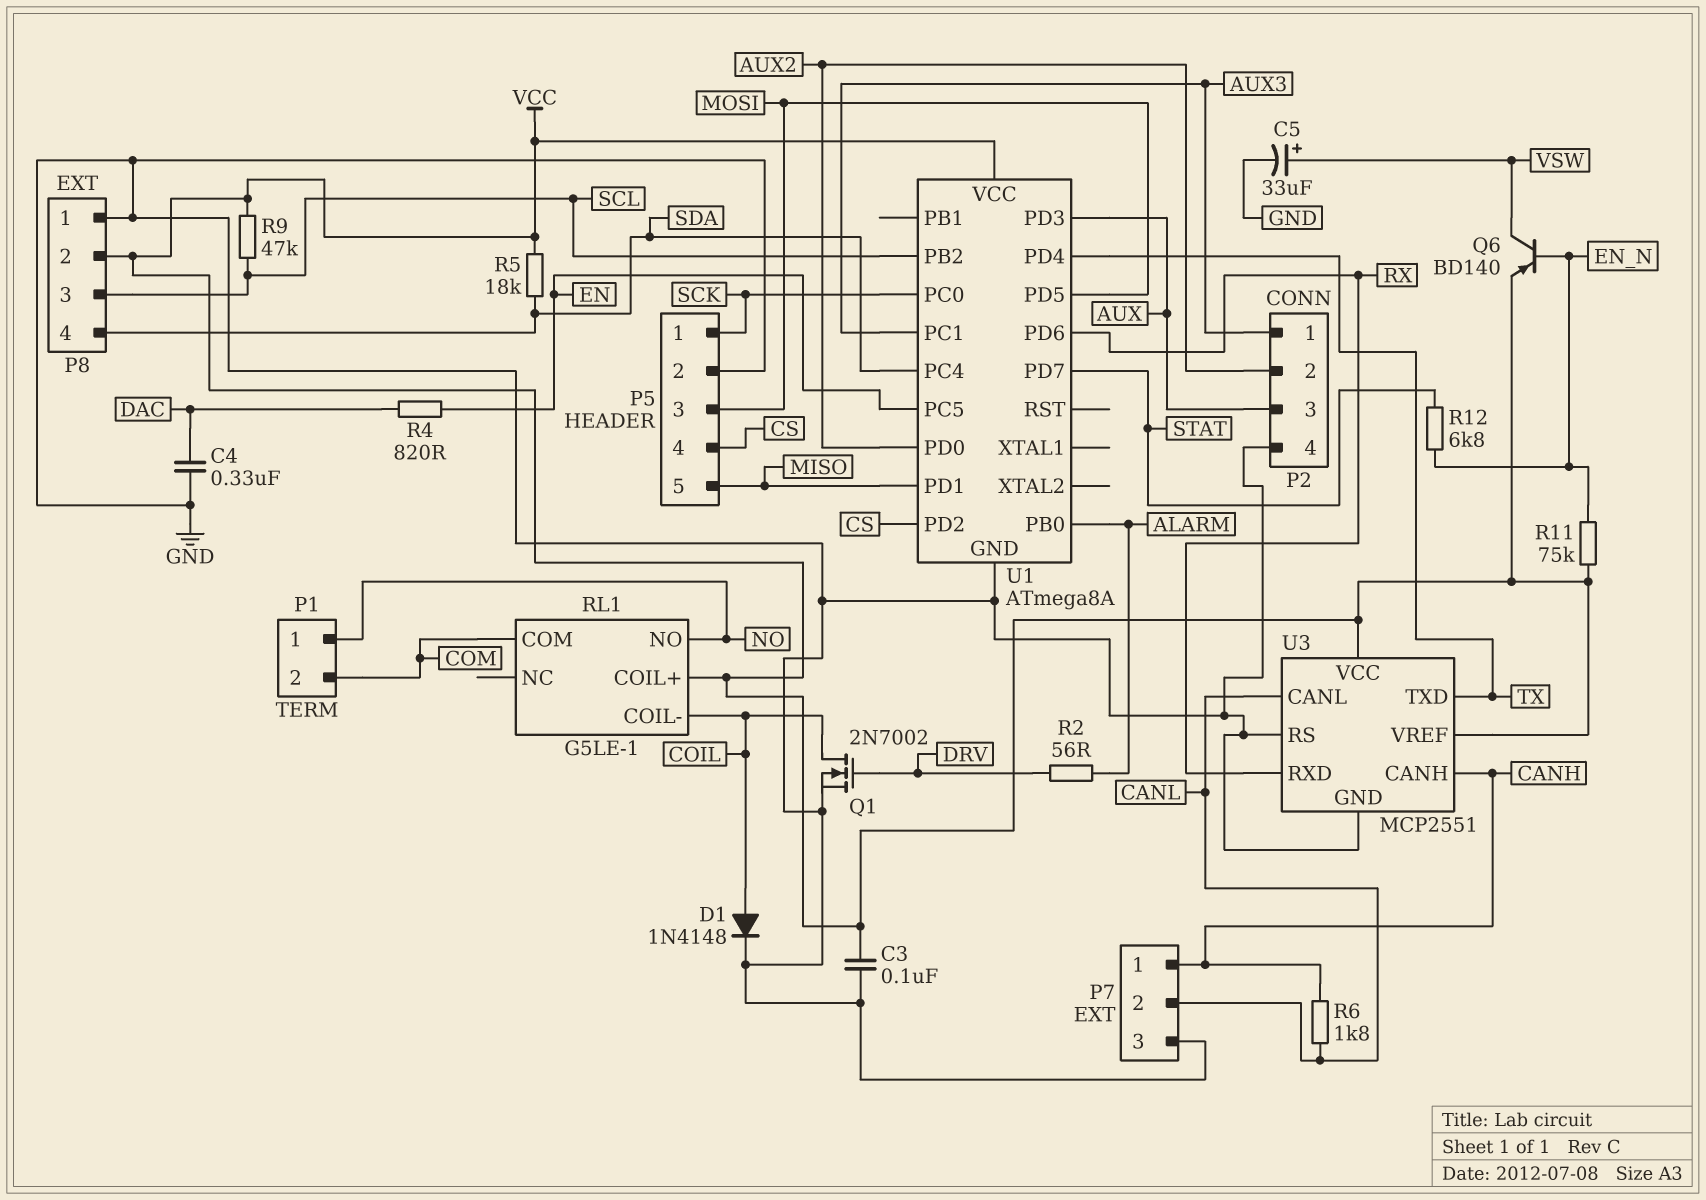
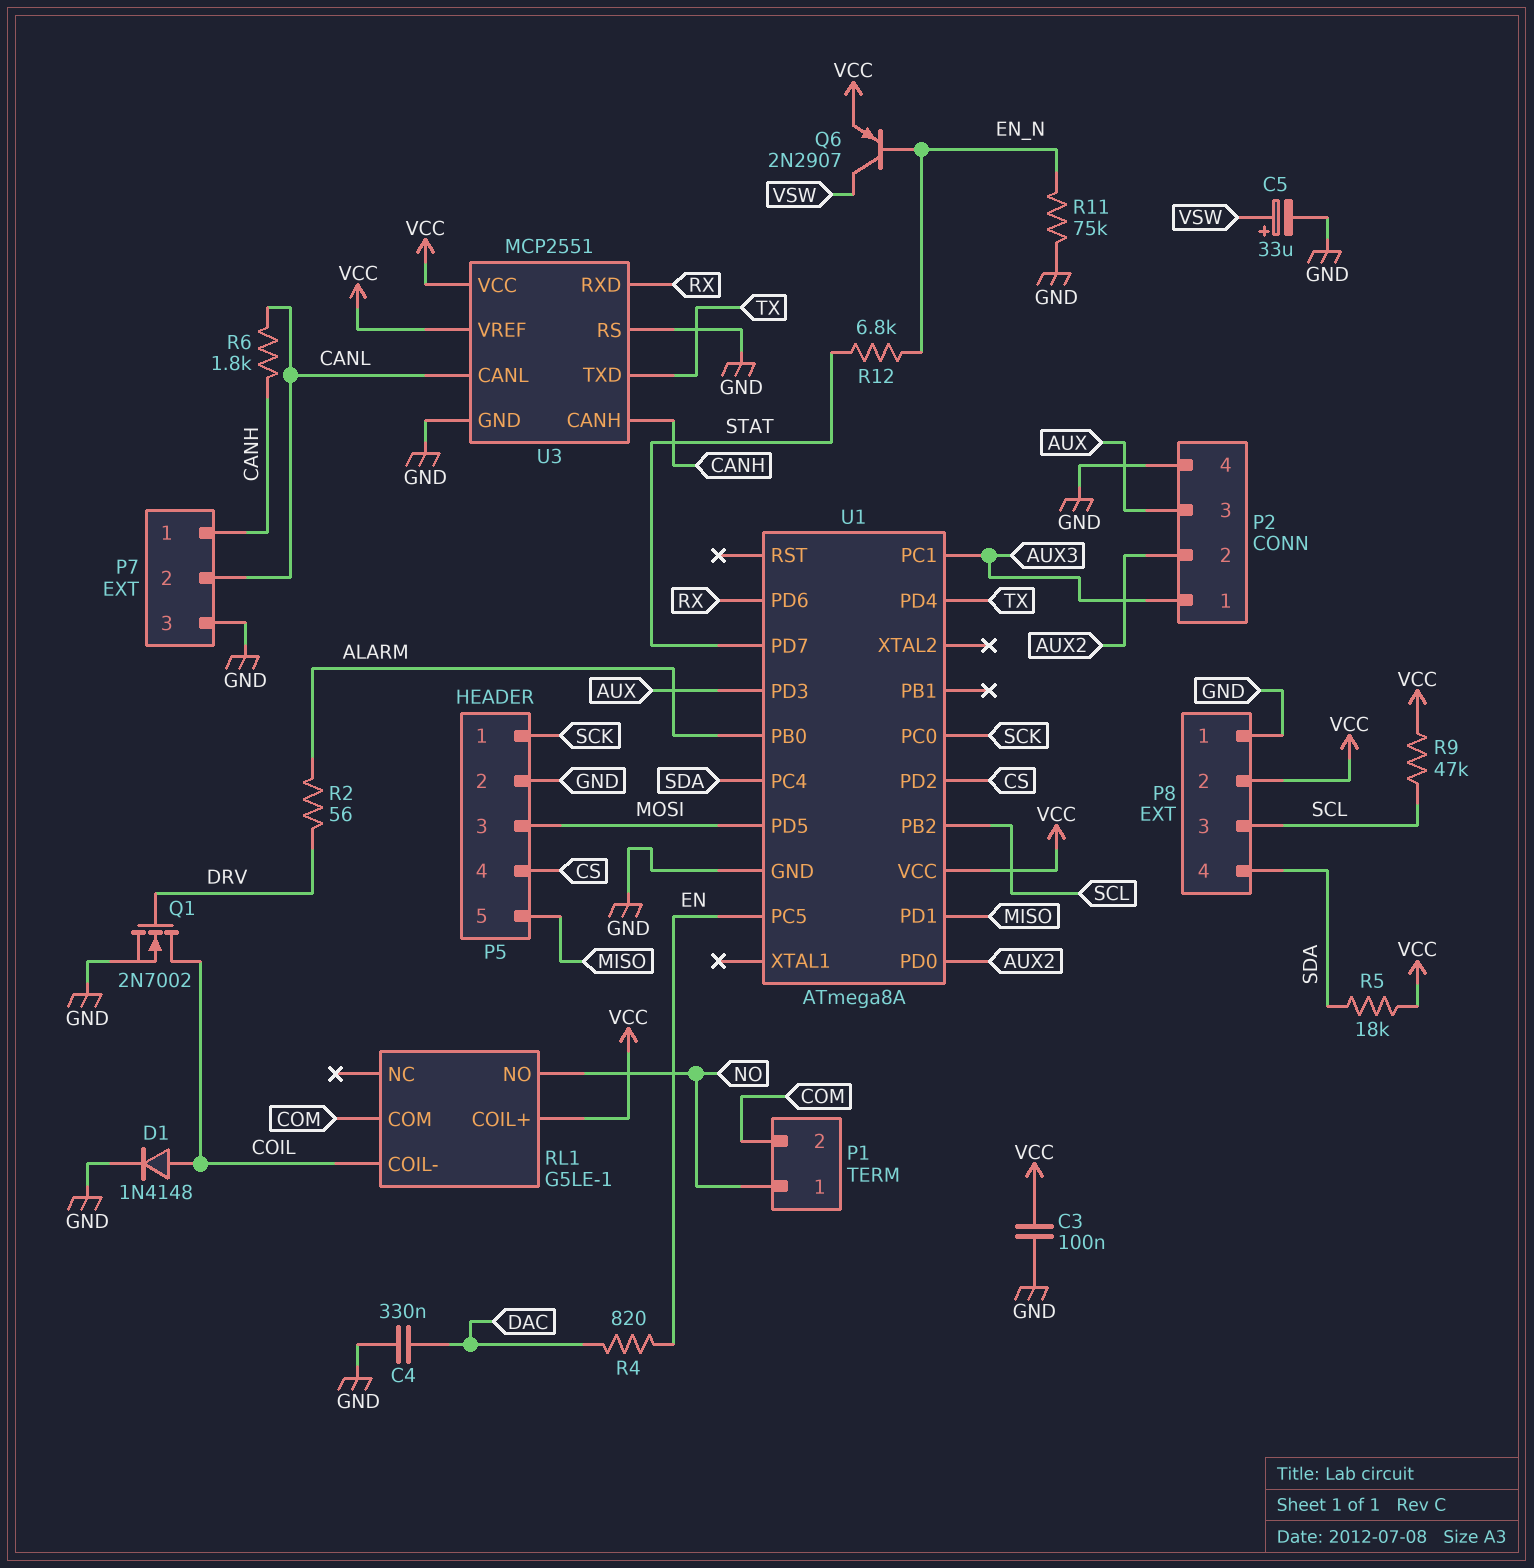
Q6: PNP BD140 (B EN_N, C VSW, E VCC) -> PNP 2N2907 (B EN_N, C VSW, E VCC)
R11: 75k (EN_N, VCC) -> 75k (EN_N, GND)

